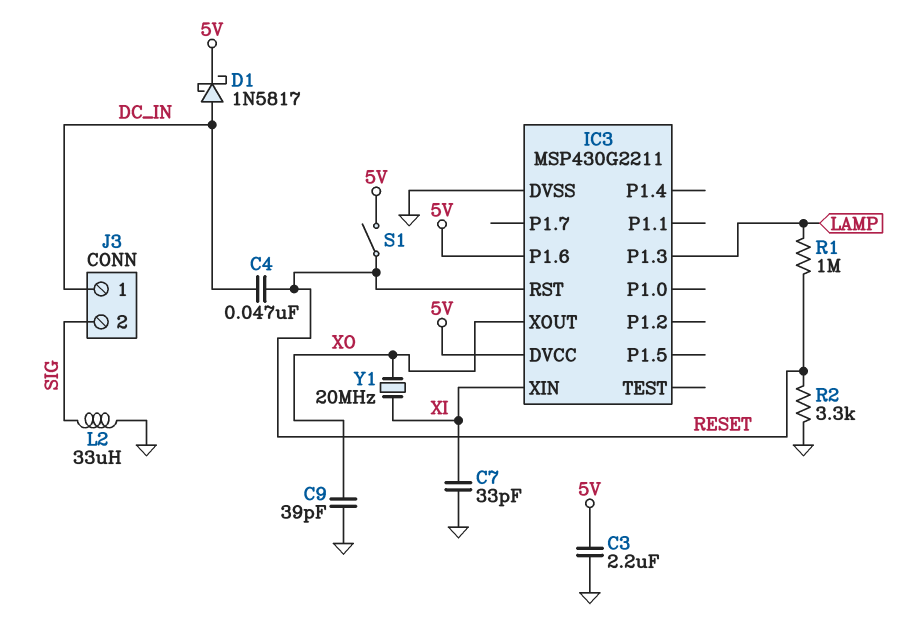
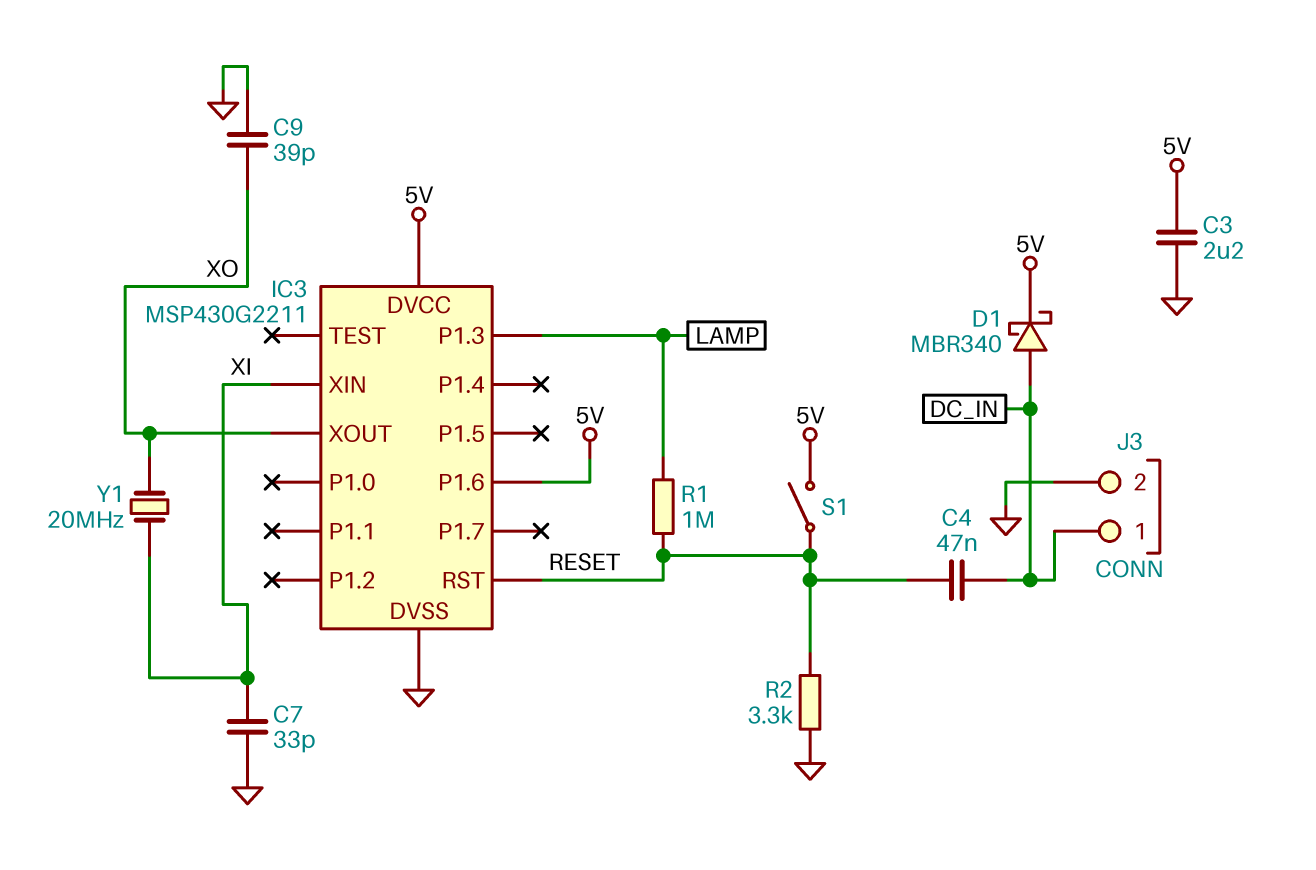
D1: schottky 1N5817 (A DC_IN, K 5V) -> schottky MBR340 (A DC_IN, K 5V)
J3 pin 2: SIG -> GND
L2: 33uH (GND, SIG) -> none

